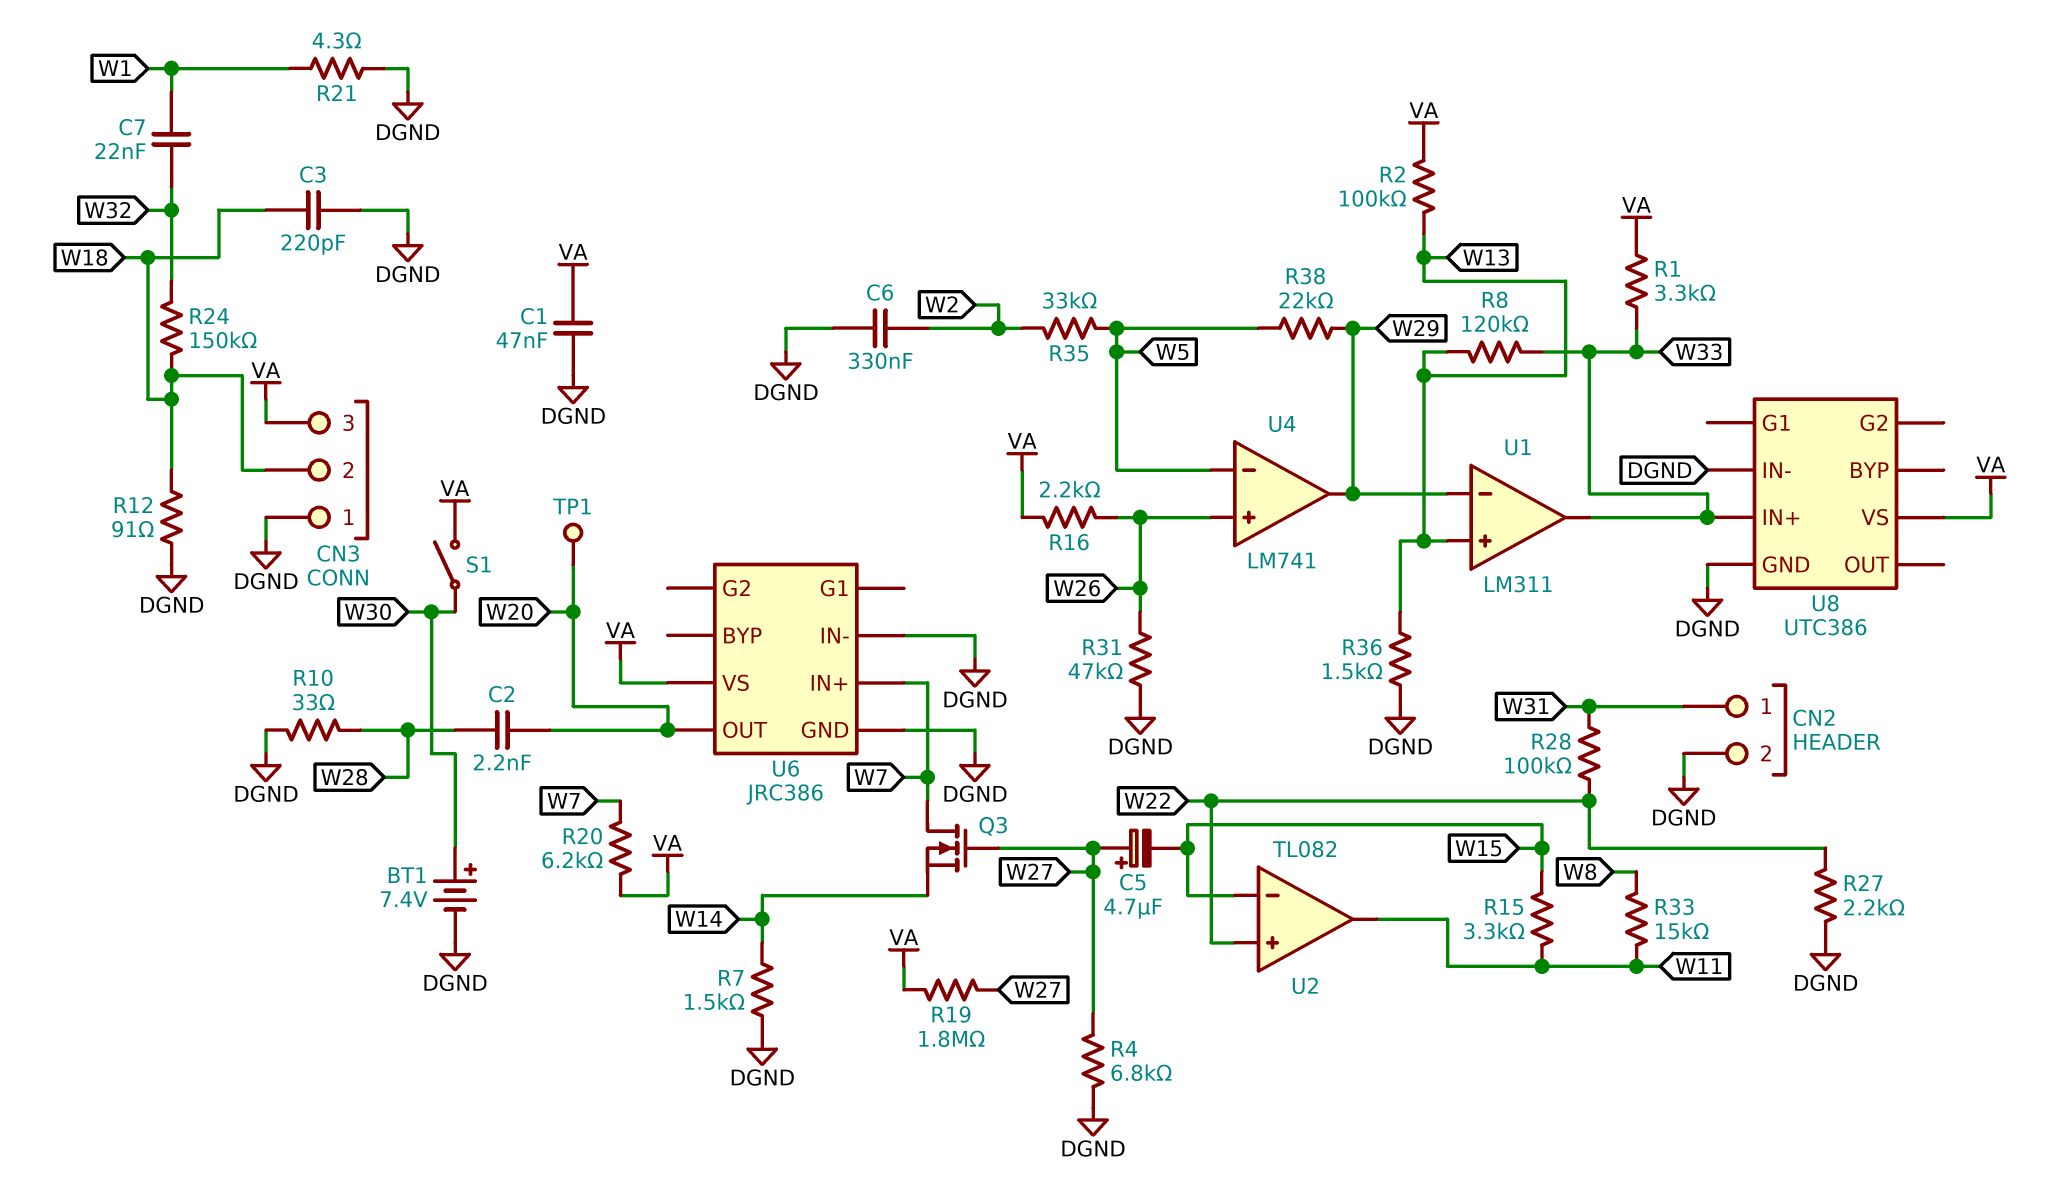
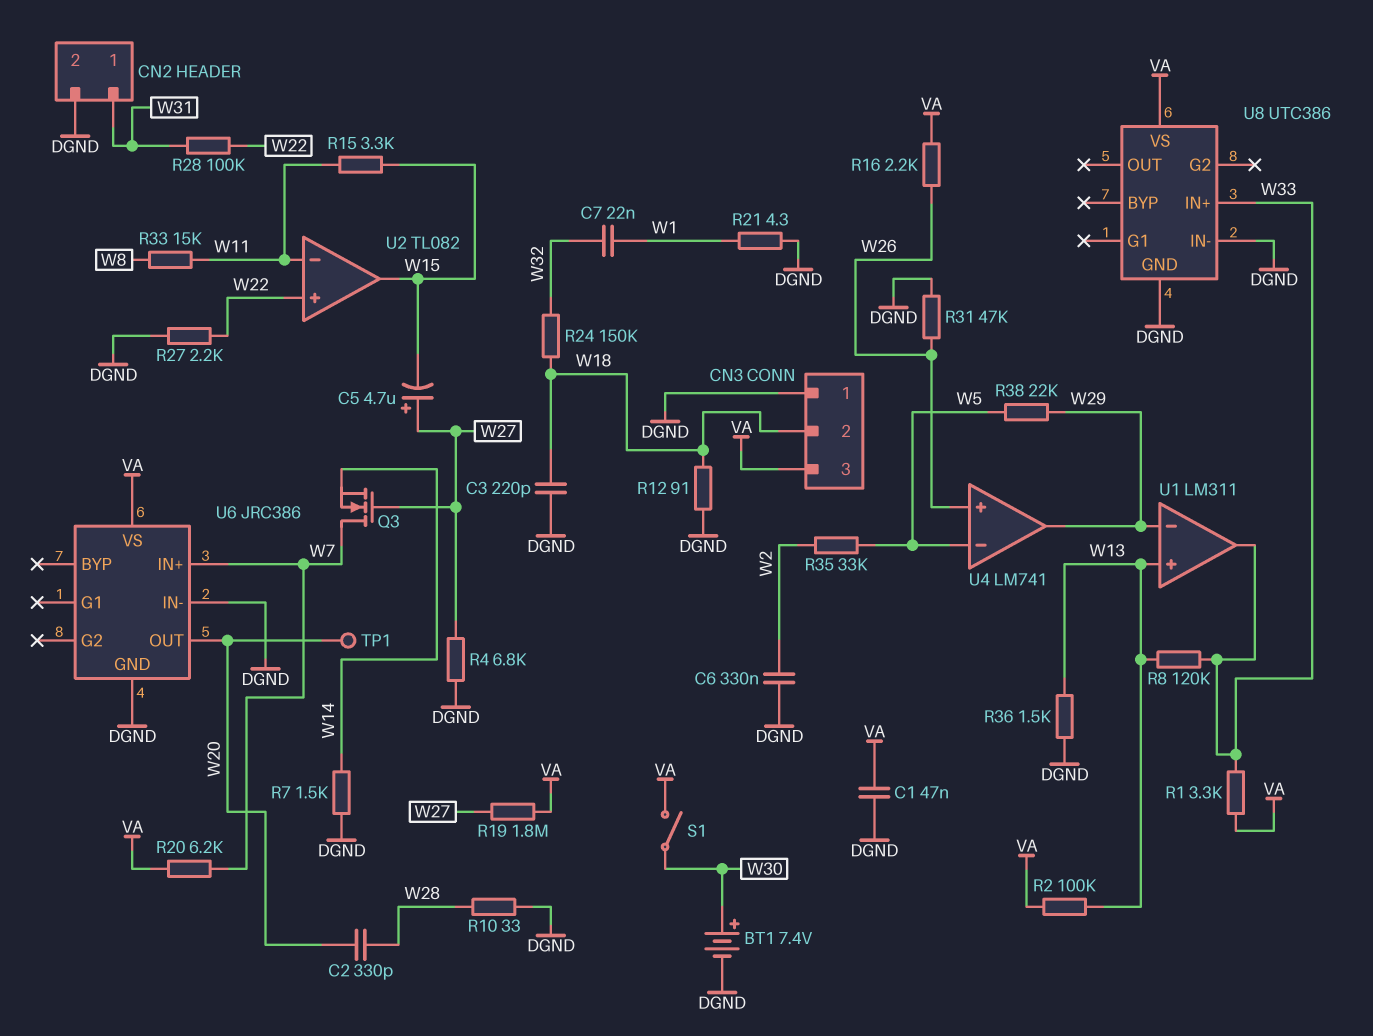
C2: 2.2nF (W20, W28) -> 330pF (W20, W28)
U2 pin in-: W15 -> W11
U2 pin out: W11 -> W15

